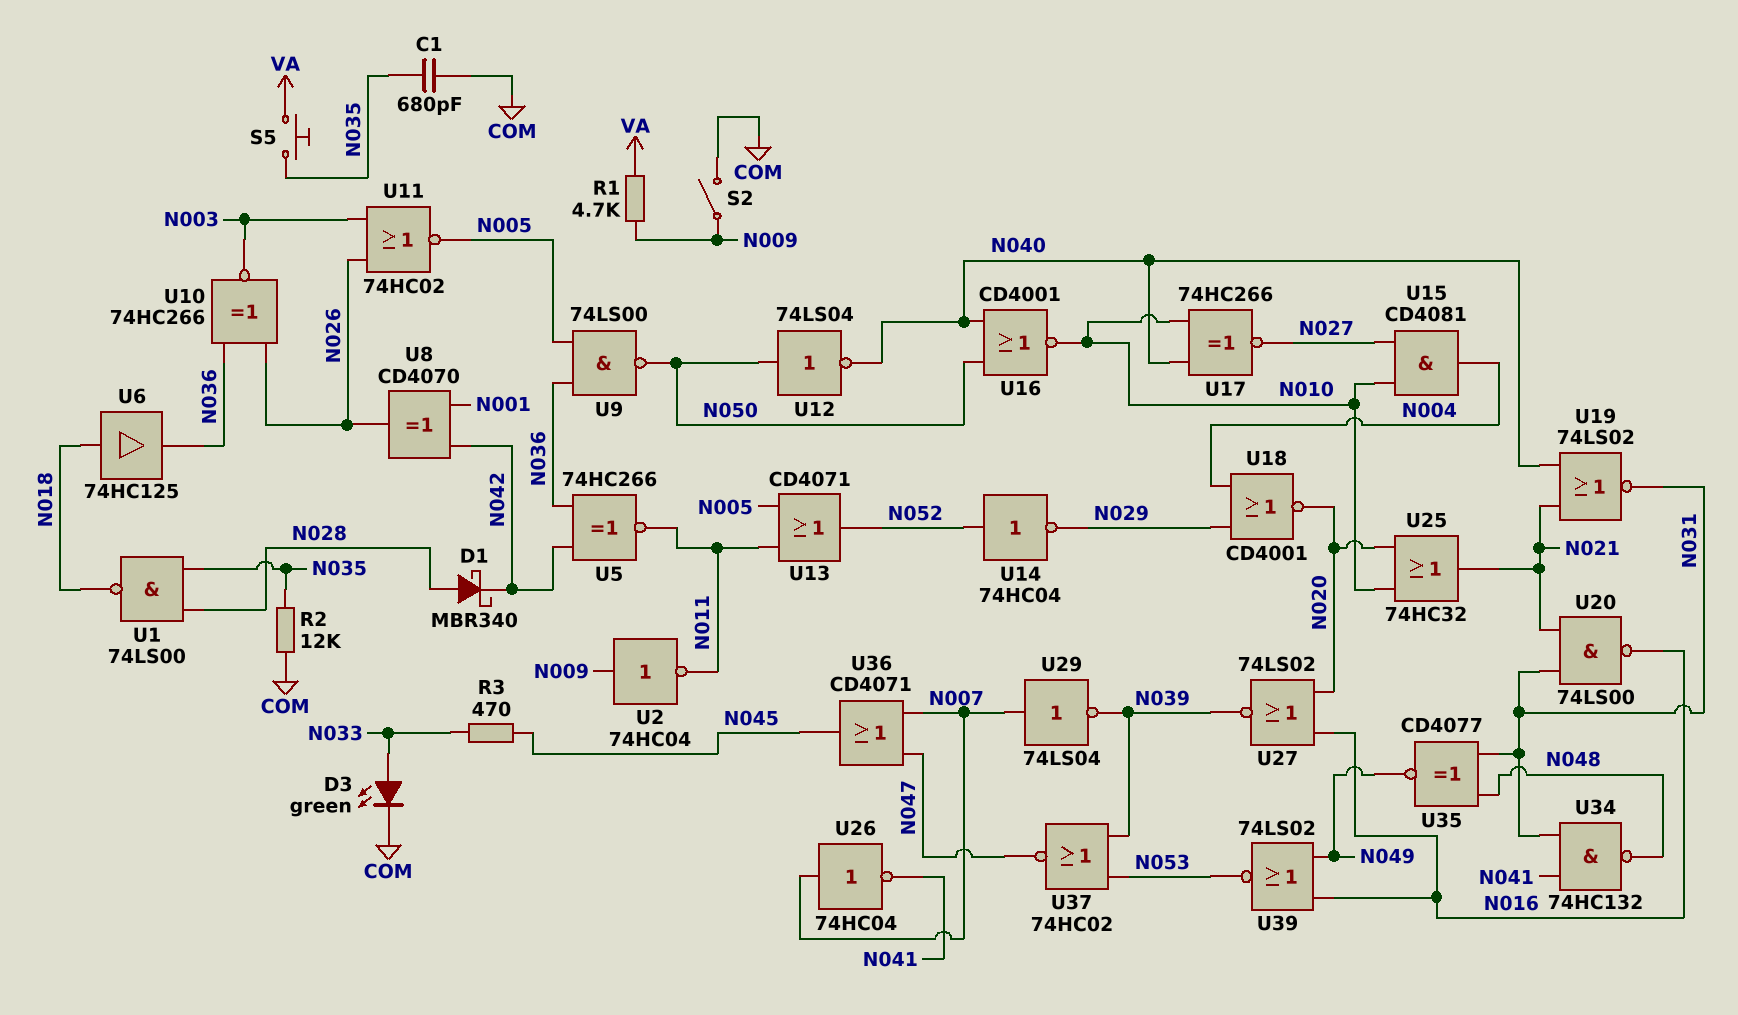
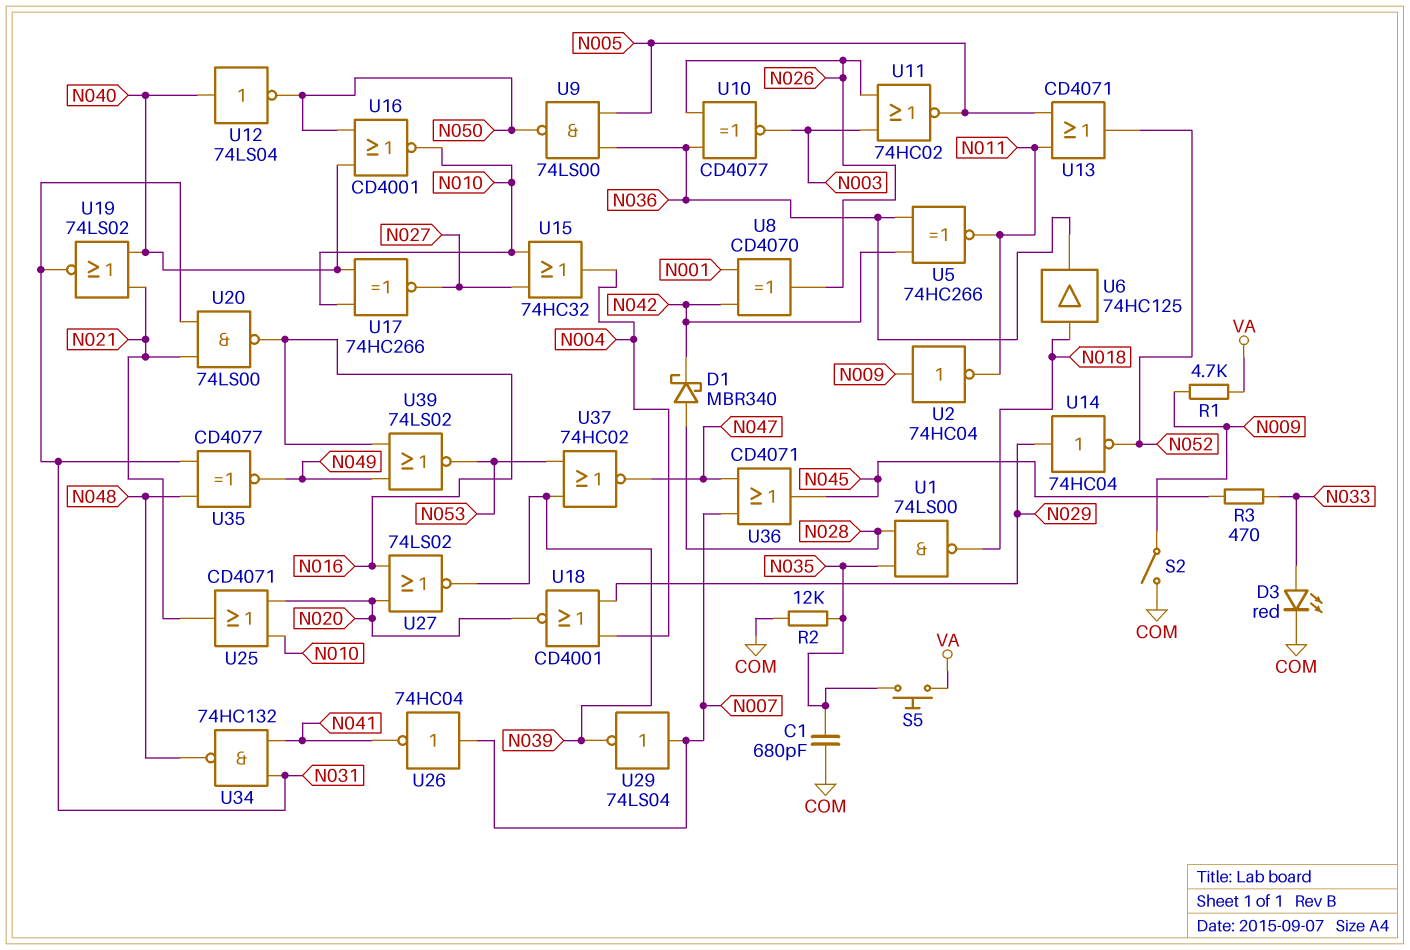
D3: LED green (A N033, K COM) -> LED red (A N033, K COM)
U10: XNOR 74HC266 (in N026, in N036, out N003) -> XNOR CD4077 (in N026, in N036, out N003)
U12: NOT 74LS04 (in N050, out N040) -> NOT 74LS04 (in N040, out N050)
U14: NOT 74HC04 (in N052, out N029) -> NOT 74HC04 (in N029, out N052)
U15: AND CD4081 (in N010, in N027, out N004) -> OR 74HC32 (in N010, in N027, out N004)
U25: OR 74HC32 (in N010, in N020, out N021) -> OR CD4071 (in N010, in N020, out N021)

